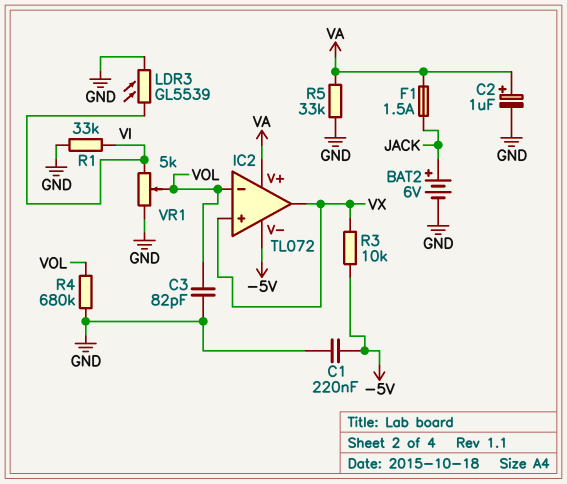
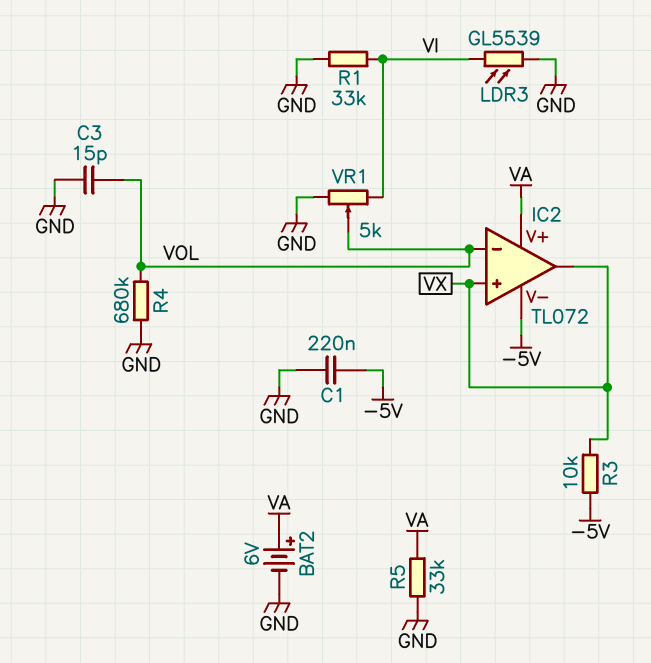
BAT2: 6V (plus JACK, minus GND) -> 6V (plus VA, minus GND)
C2: 1uF (plus VA, minus GND) -> none
C3: 82pF (GND, VOL) -> 15pF (GND, VOL)
F1: 1.5A (JACK, VA) -> none

